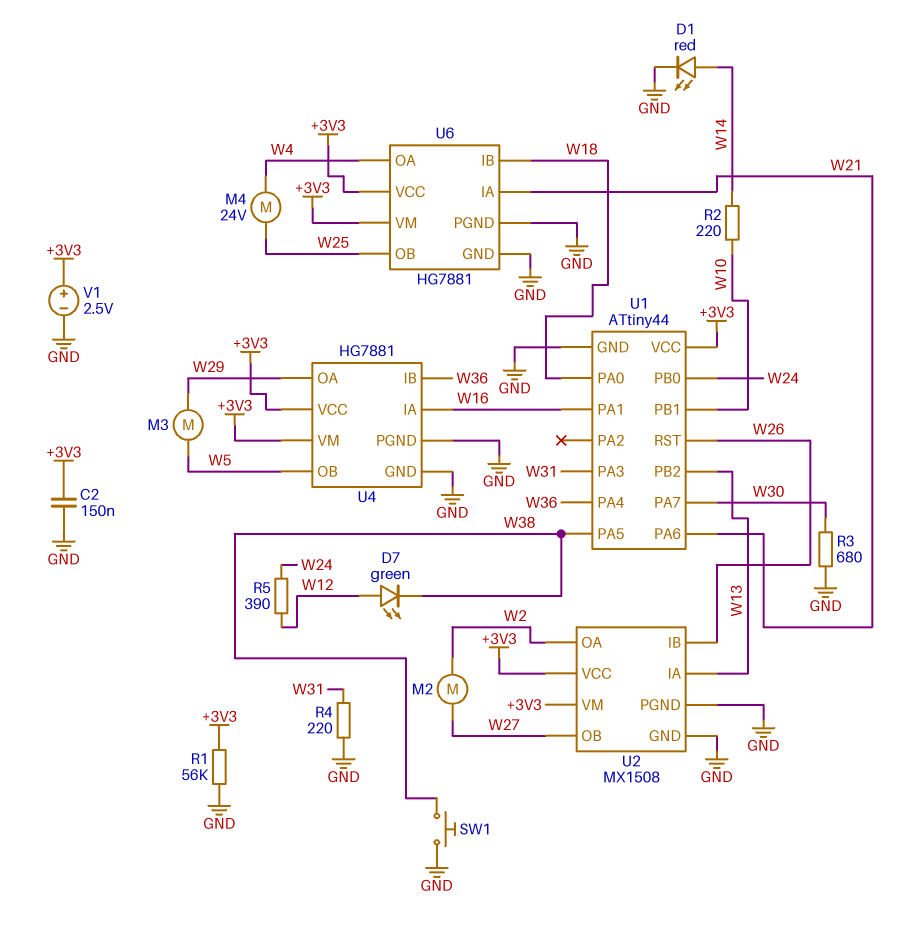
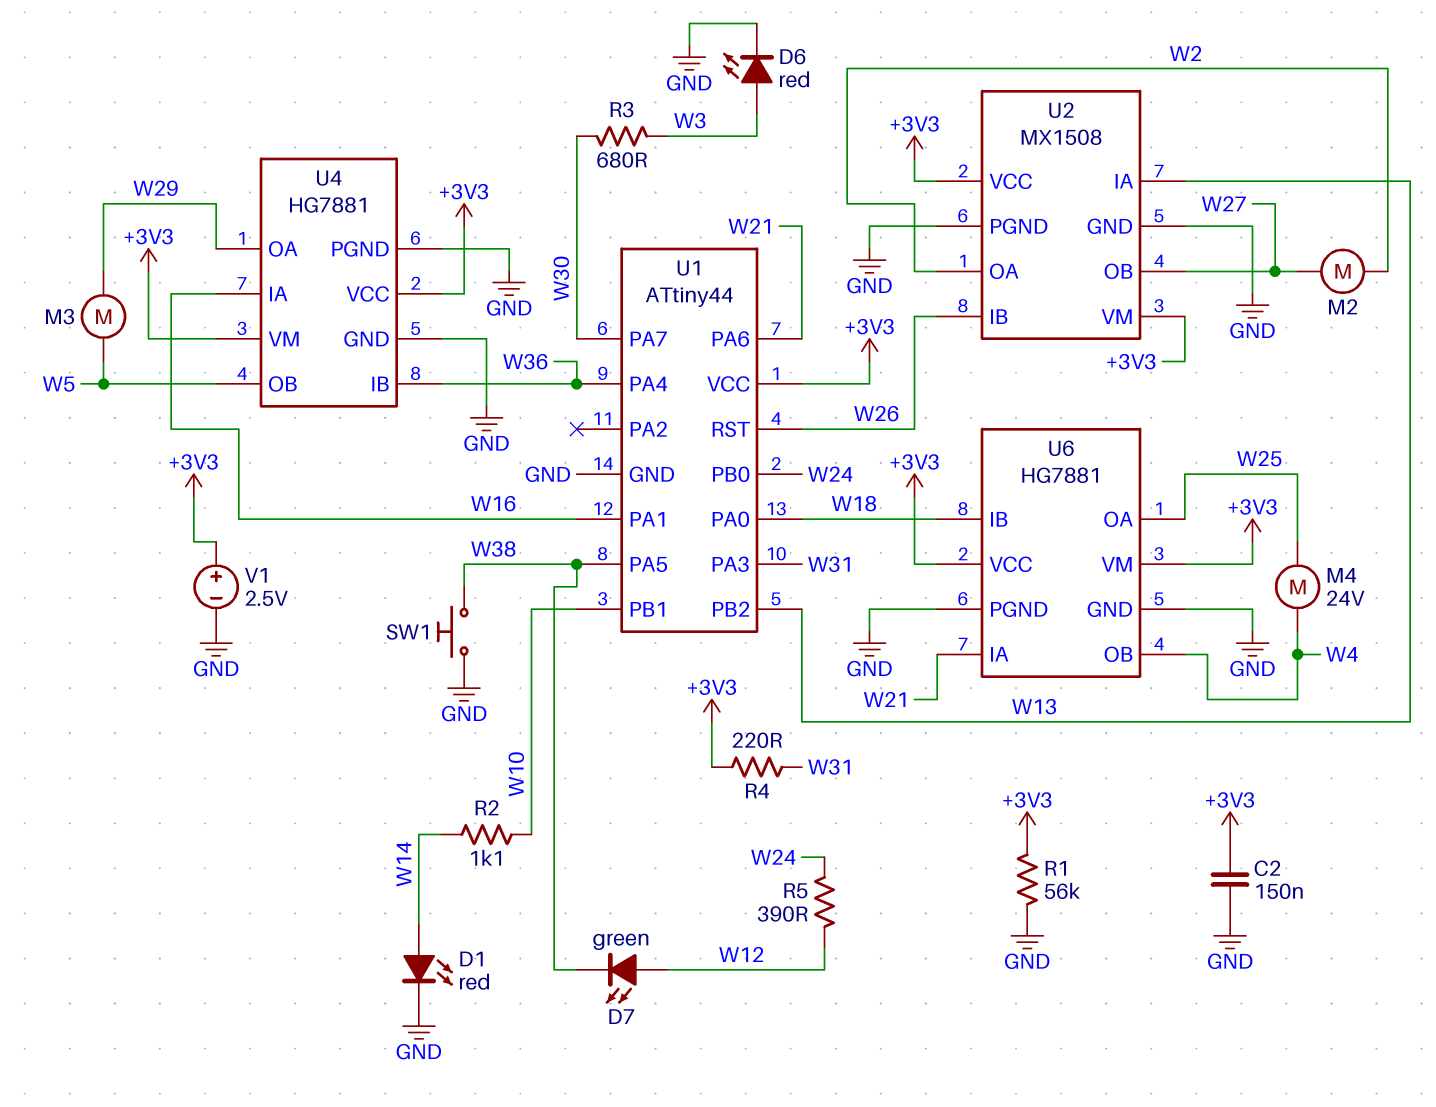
D6: none -> LED red (A W3, K GND)
R2: 220 (W10, W14) -> 1.1k (W10, W14)
R3: 680 (GND, W30) -> 680 (W3, W30)
R4: 220 (GND, W31) -> 220 (+3V3, W31)
U6 pin OA: W4 -> W25
U6 pin OB: W25 -> W4

